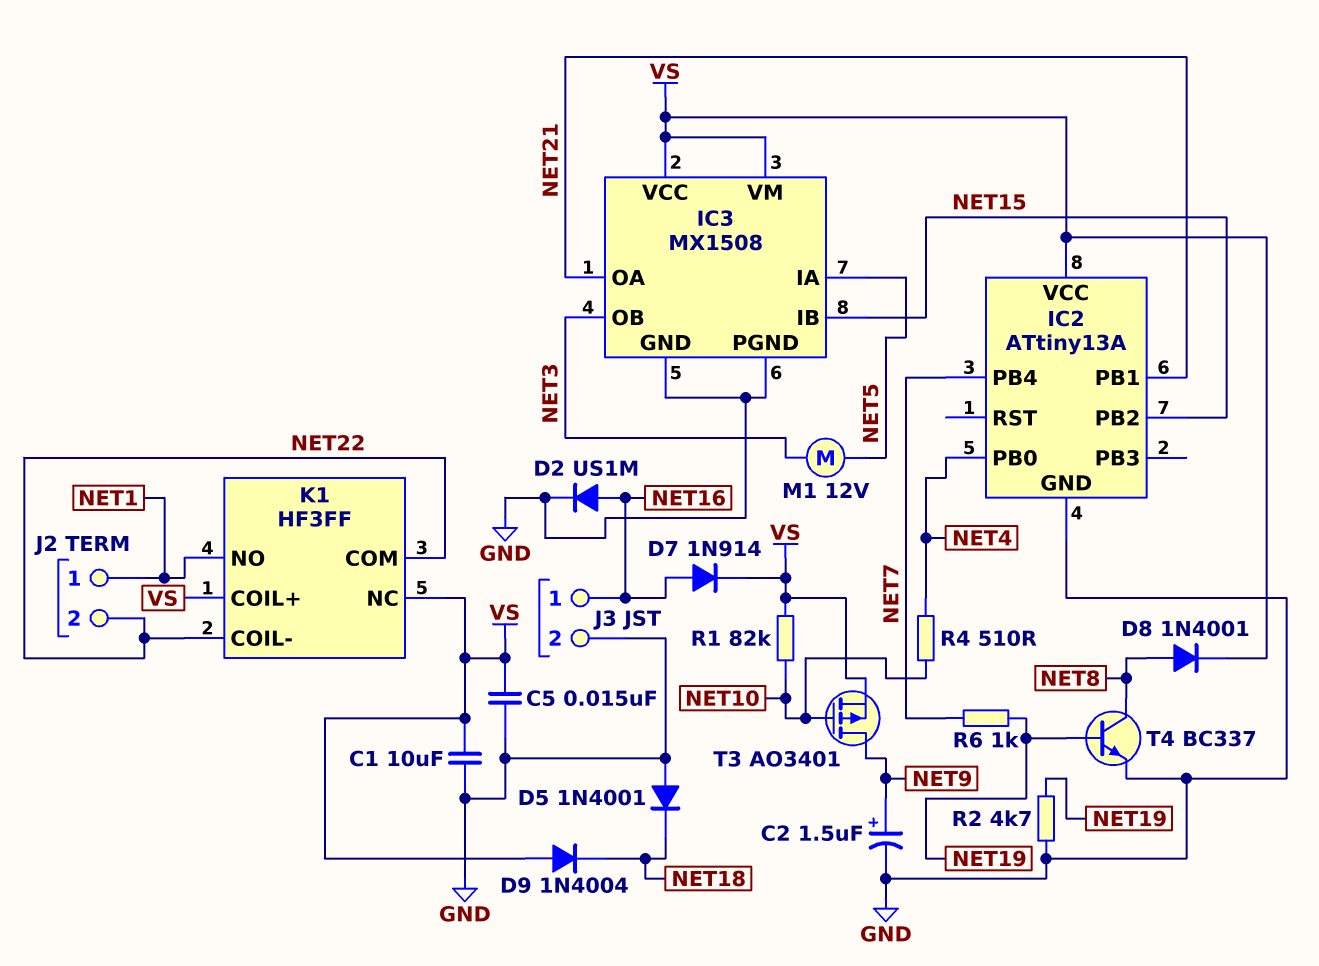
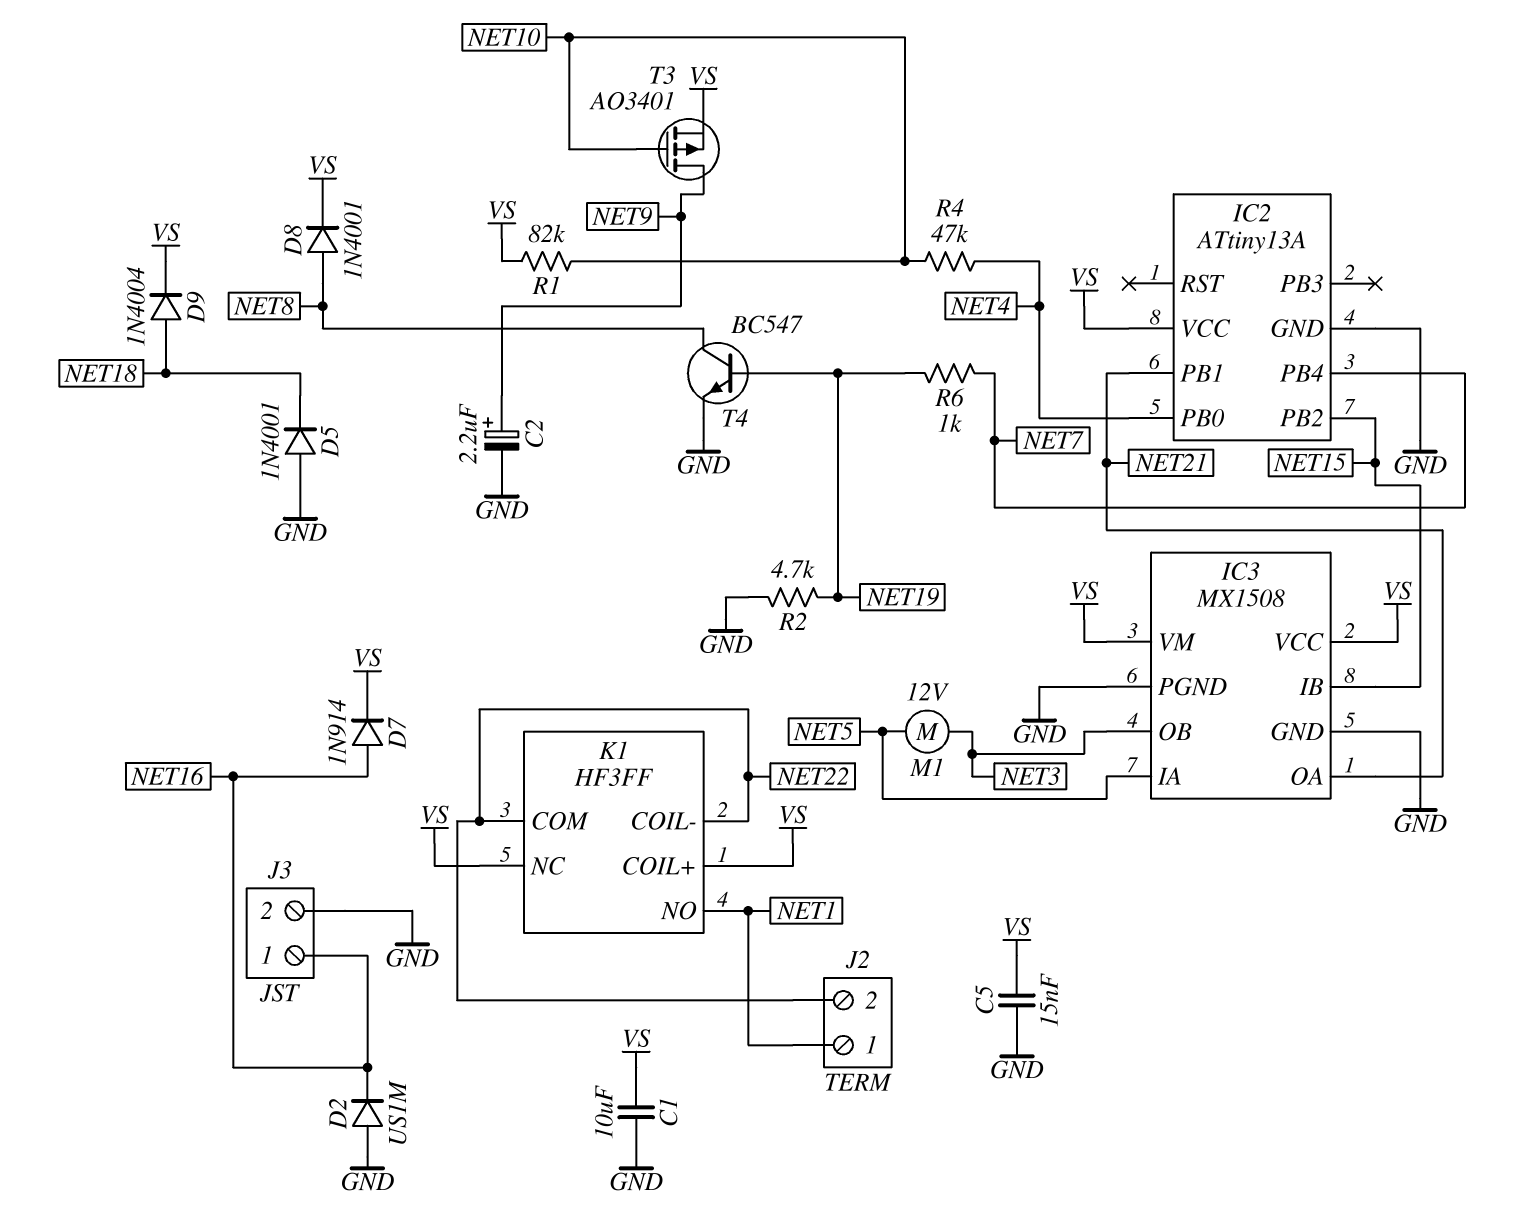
C2: 1.5uF (plus NET9, minus GND) -> 2.2uF (plus NET9, minus GND)
D2: diode US1M (A NET16, K GND) -> diode US1M (A GND, K NET16)
D9: diode 1N4004 (A VS, K NET18) -> diode 1N4004 (A NET18, K VS)
R4: 510 (NET4, NET10) -> 47k (NET4, NET10)
T4: NPN BC337 (B NET19, C NET8, E GND) -> NPN BC547 (B NET19, C NET8, E GND)

